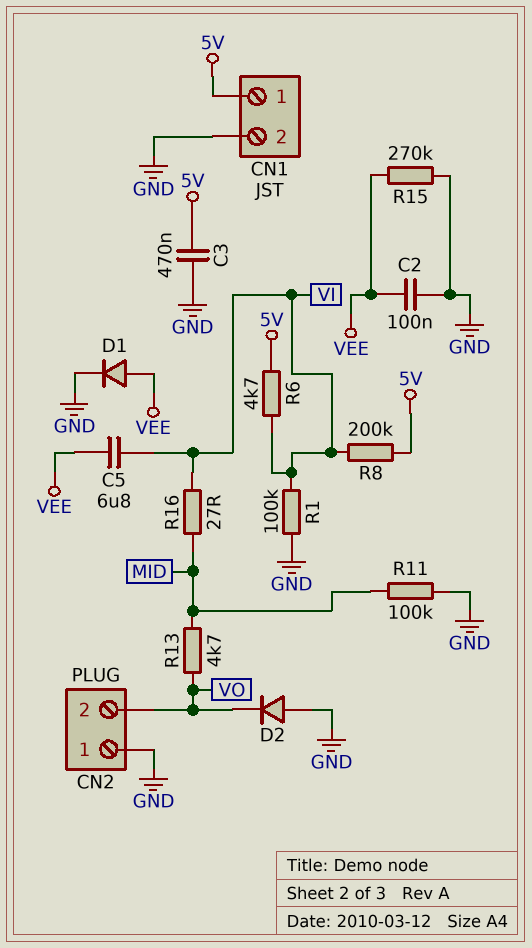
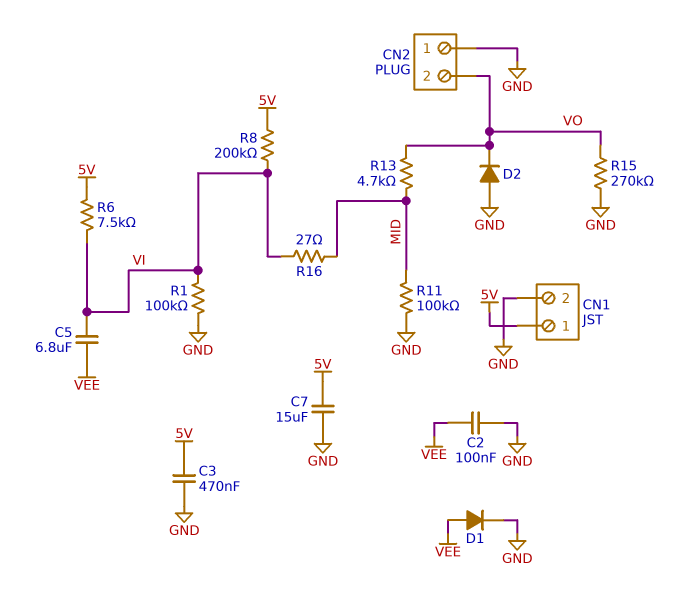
C7: none -> 15uF (5V, GND)
R6: 4.7k (5V, VI) -> 7.5k (5V, VI)
R15: 270k (GND, VEE) -> 270k (GND, VO)

